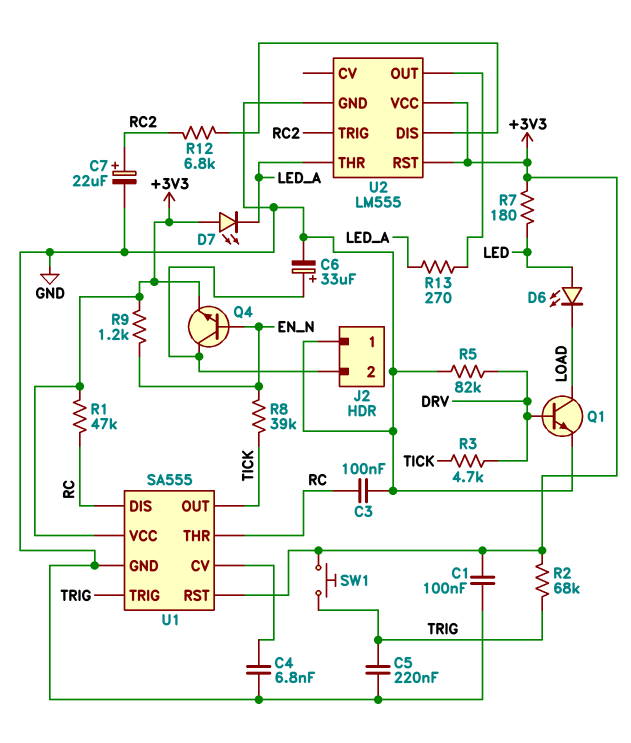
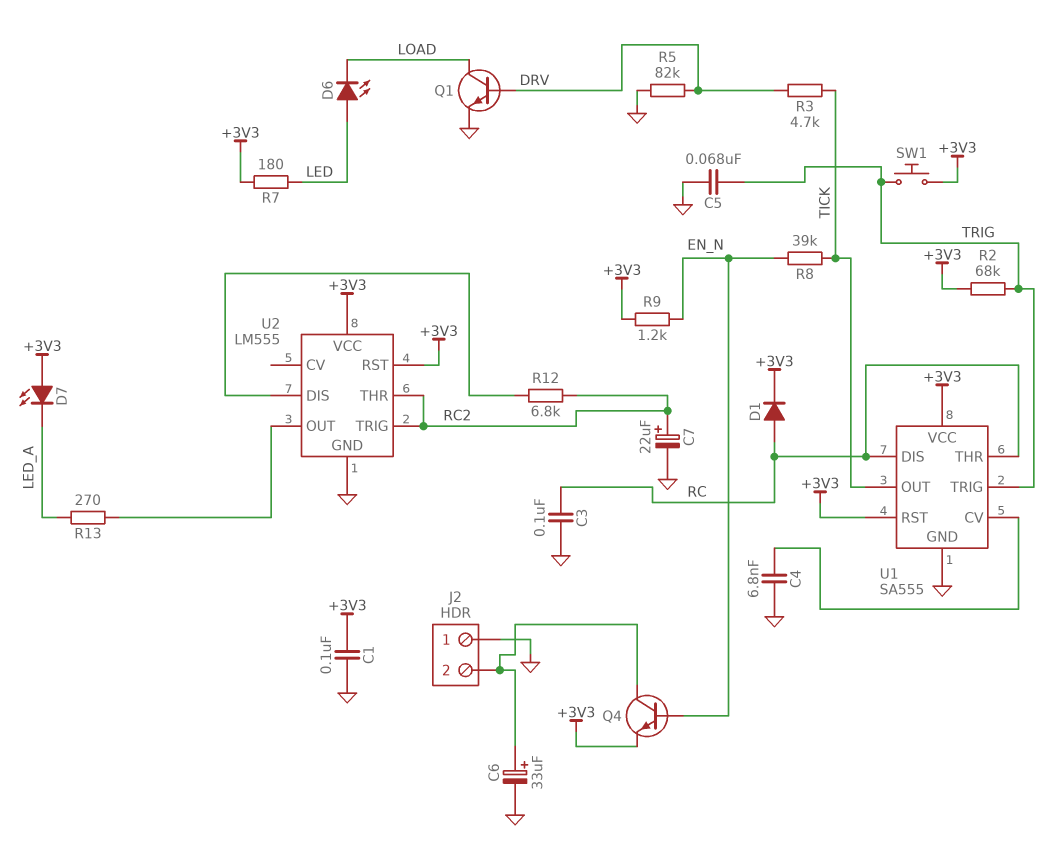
C5: 220nF (GND, TRIG) -> 68nF (GND, TRIG)
D1: none -> diode (A RC, K +3V3)
R1: 47k (+3V3, RC) -> none
U2 pin THR: LED_A -> RC2

